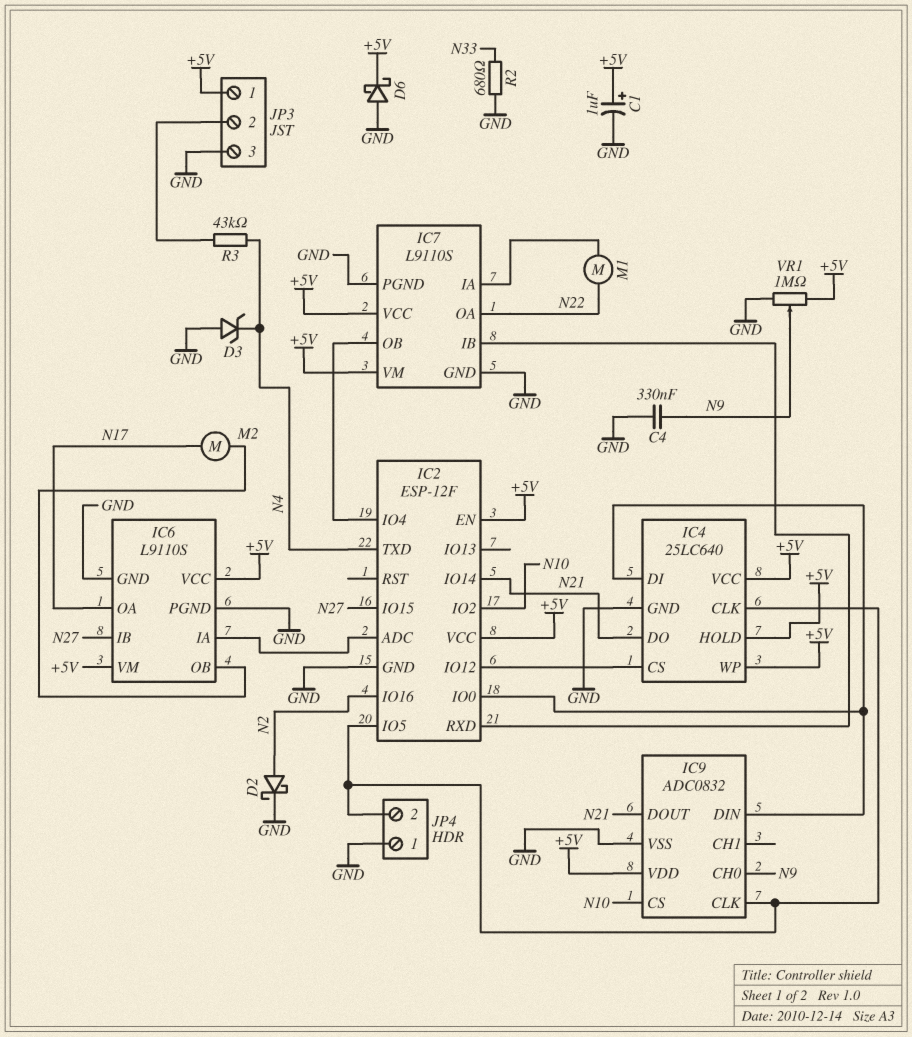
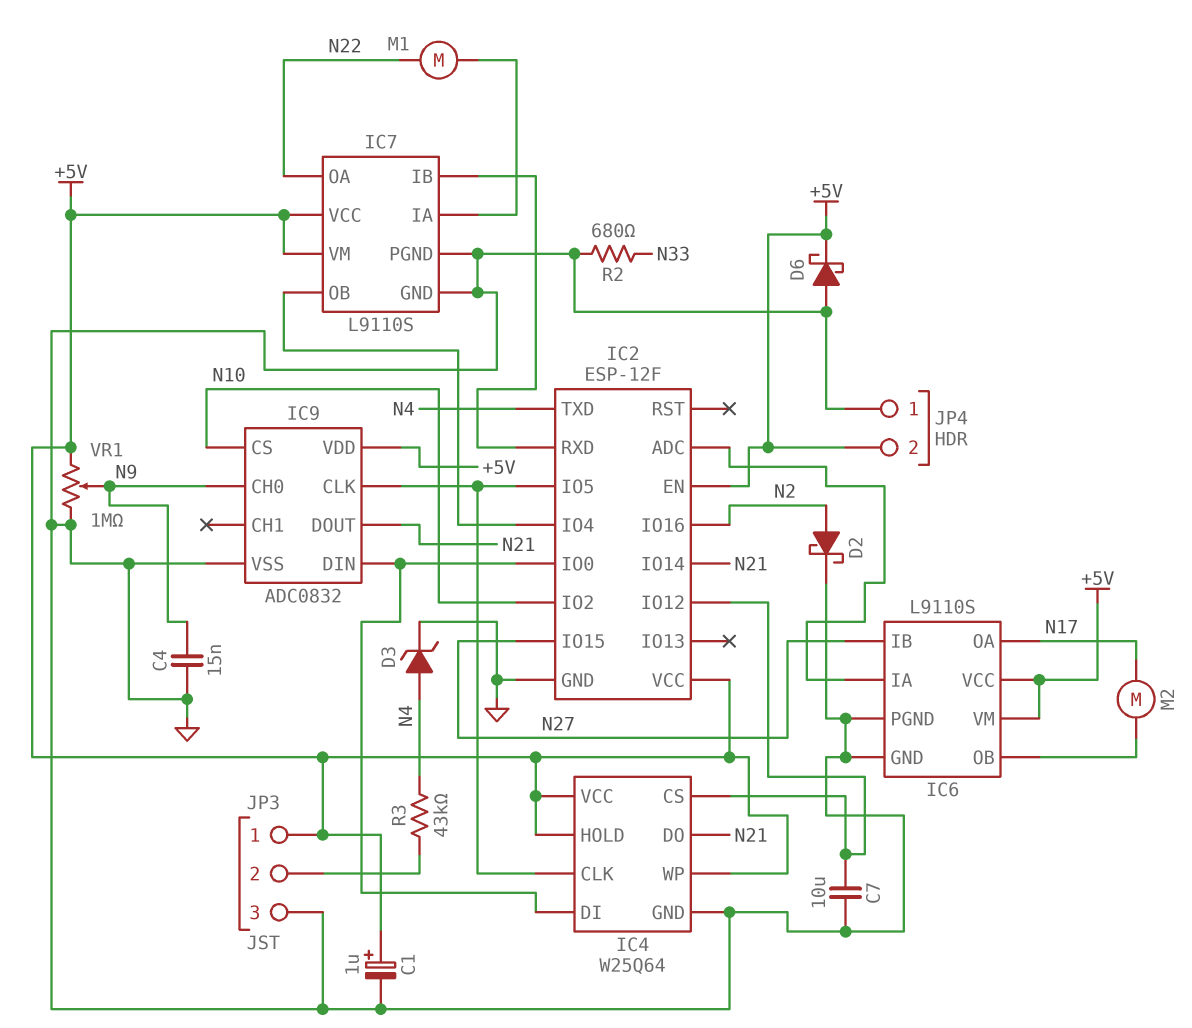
C4: 330nF (GND, N9) -> 15nF (GND, N9)
C7: none -> 10uF (GND, IC2/IO12)
D3: zener (A GND, K N4) -> zener (A N4, K GND)
IC4: 25LC640 -> W25Q64
JP4 pin 2: IC2/IO5 -> +5V

